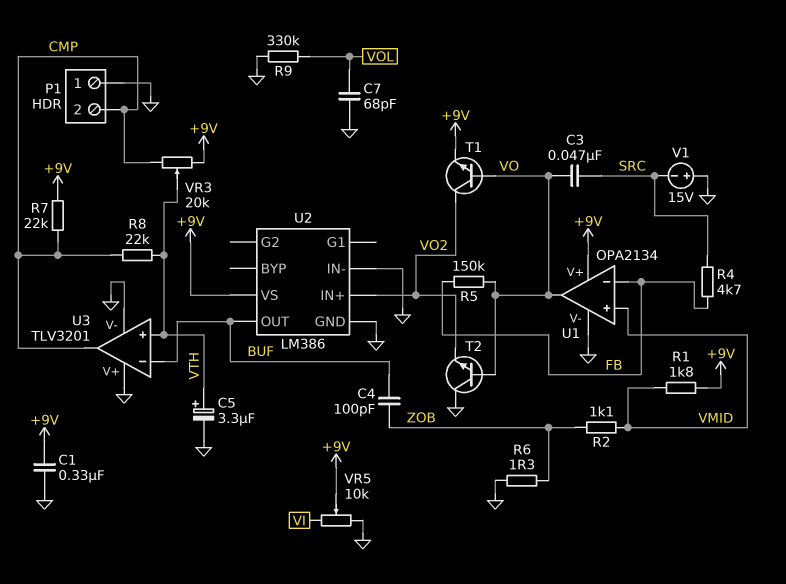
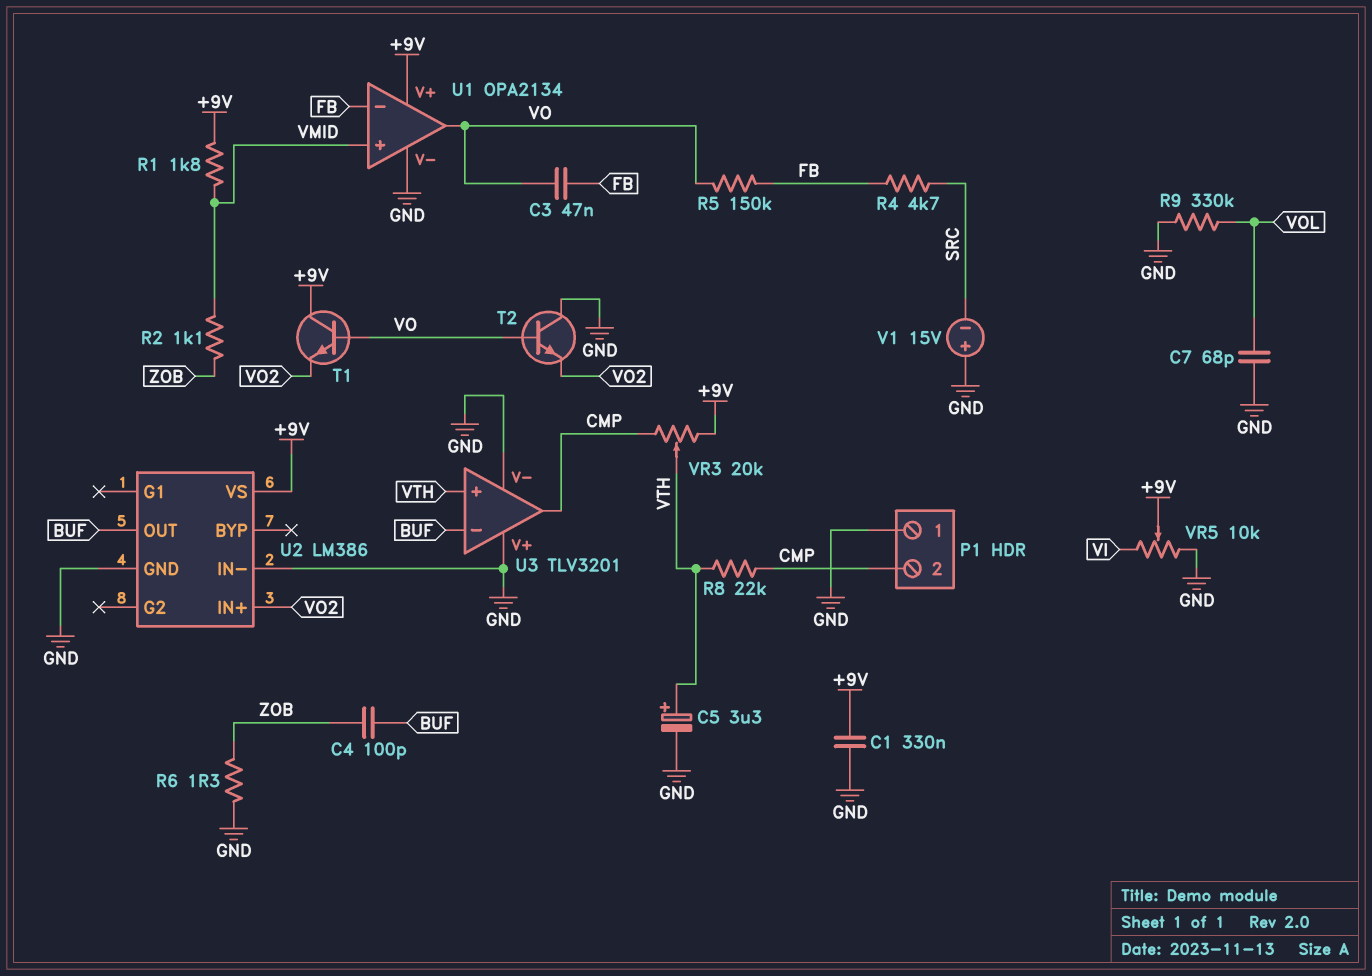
C3: 47nF (SRC, VO) -> 47nF (FB, VO)
R7: 22k (+9V, CMP) -> none
T1: NPN (B VO, C VO2, E +9V) -> NPN (B VO, C +9V, E VO2)

